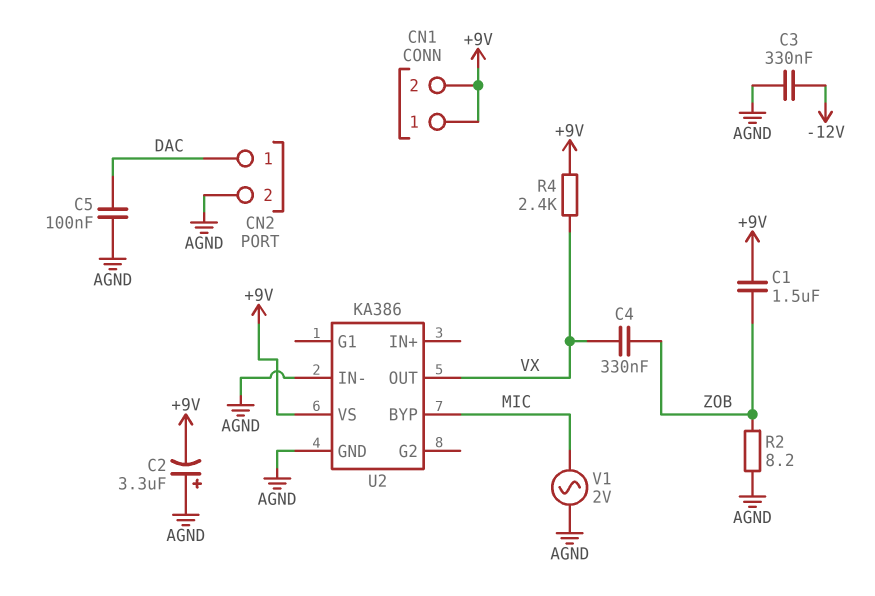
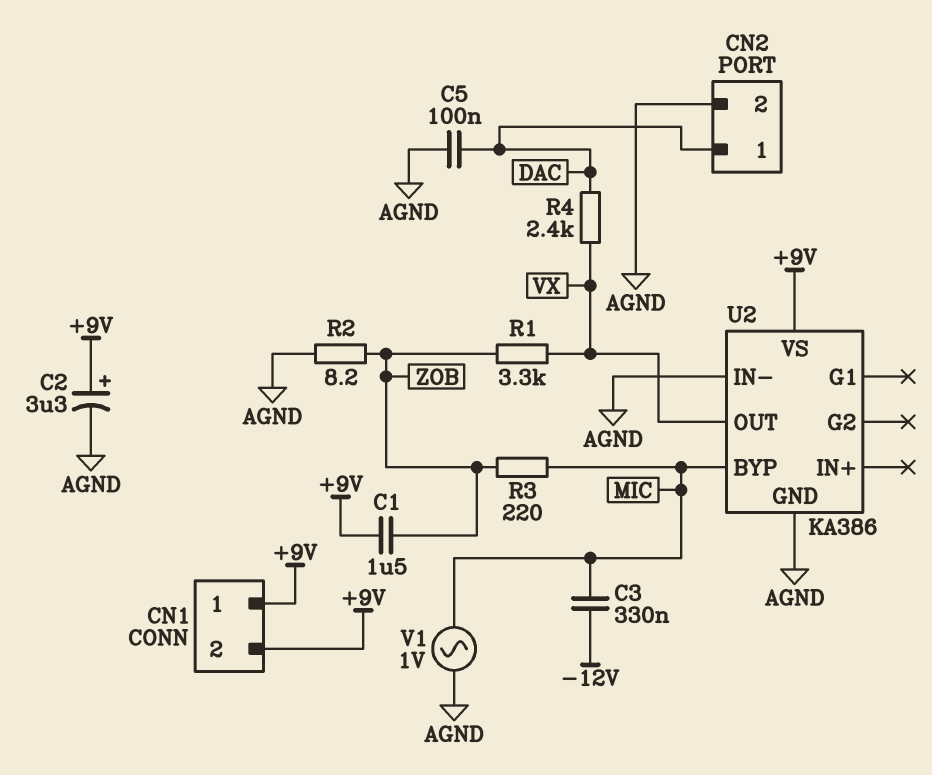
C2: 3.3uF (plus AGND, minus +9V) -> 3.3uF (plus +9V, minus AGND)
C3: 330nF (-12V, AGND) -> 330nF (-12V, MIC)
C4: 330nF (VX, ZOB) -> none
R1: none -> 3.3k (VX, ZOB)
R3: none -> 220 (MIC, ZOB)
R4: 2.4k (+9V, VX) -> 2.4k (DAC, VX)
V1: AC 2V (AGND, MIC) -> AC 1V (AGND, MIC)

